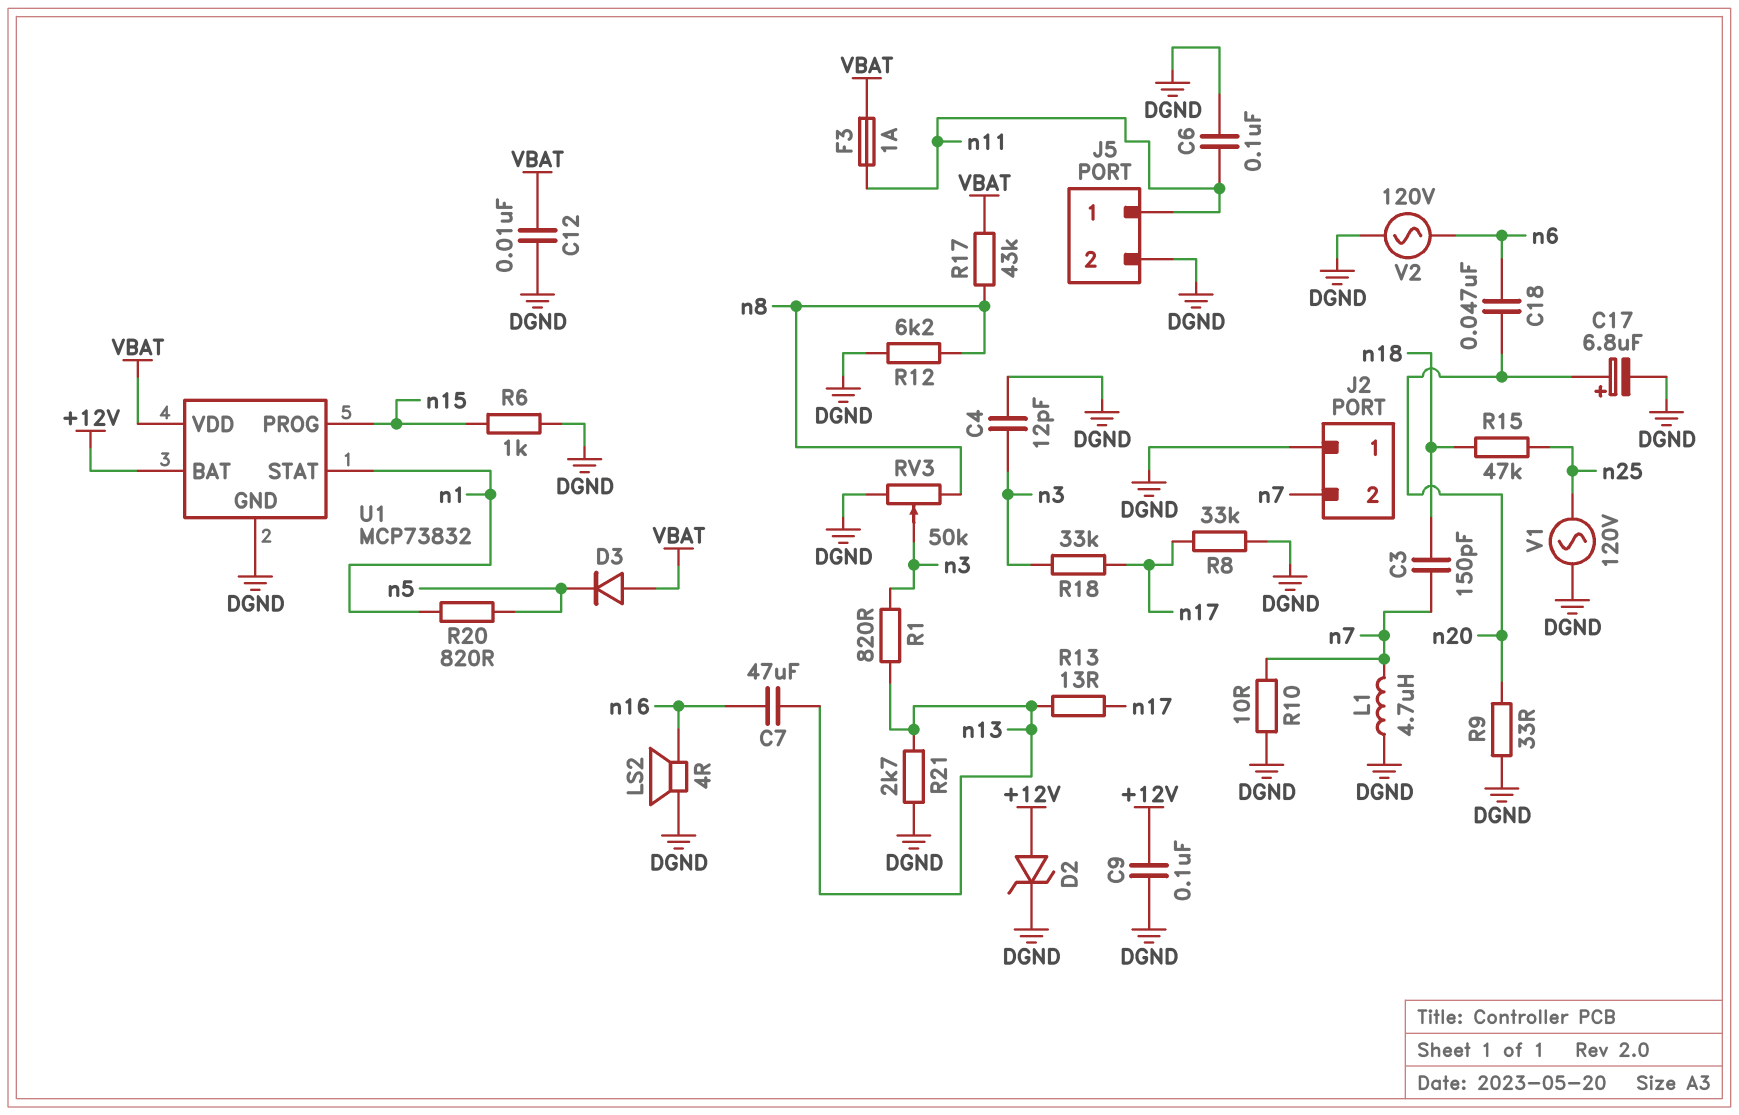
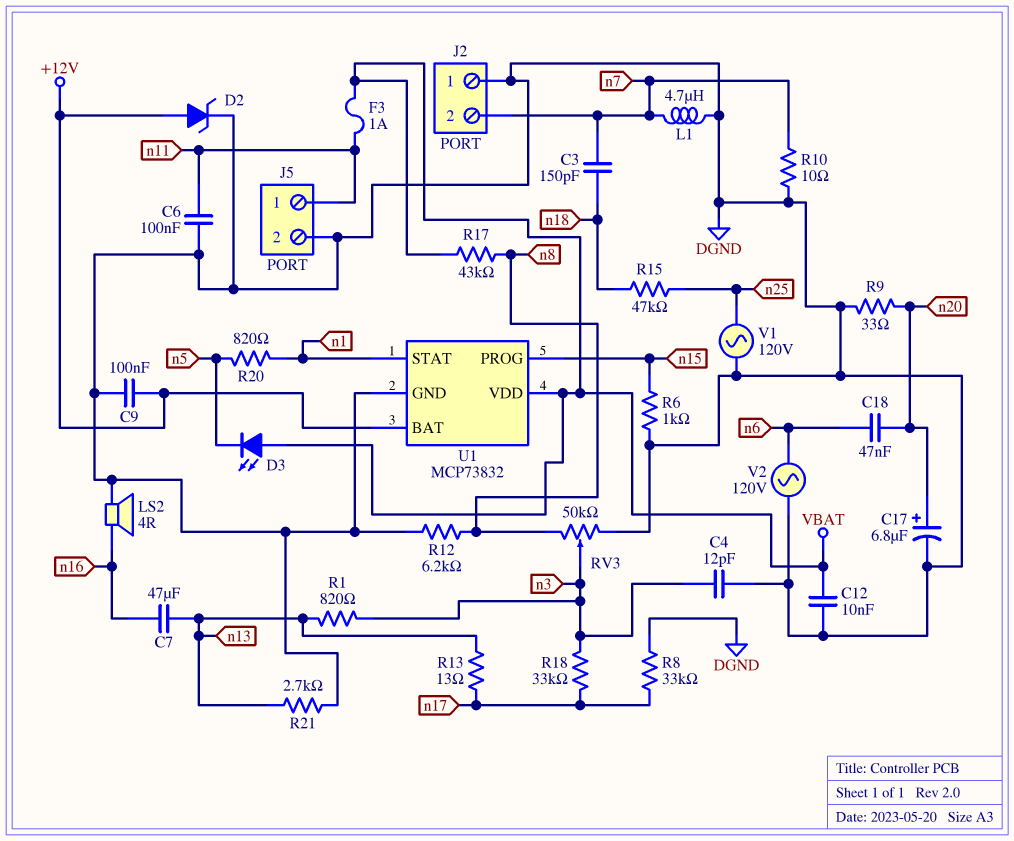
D3: diode (A VBAT, K n5) -> LED (A VBAT, K n5)

